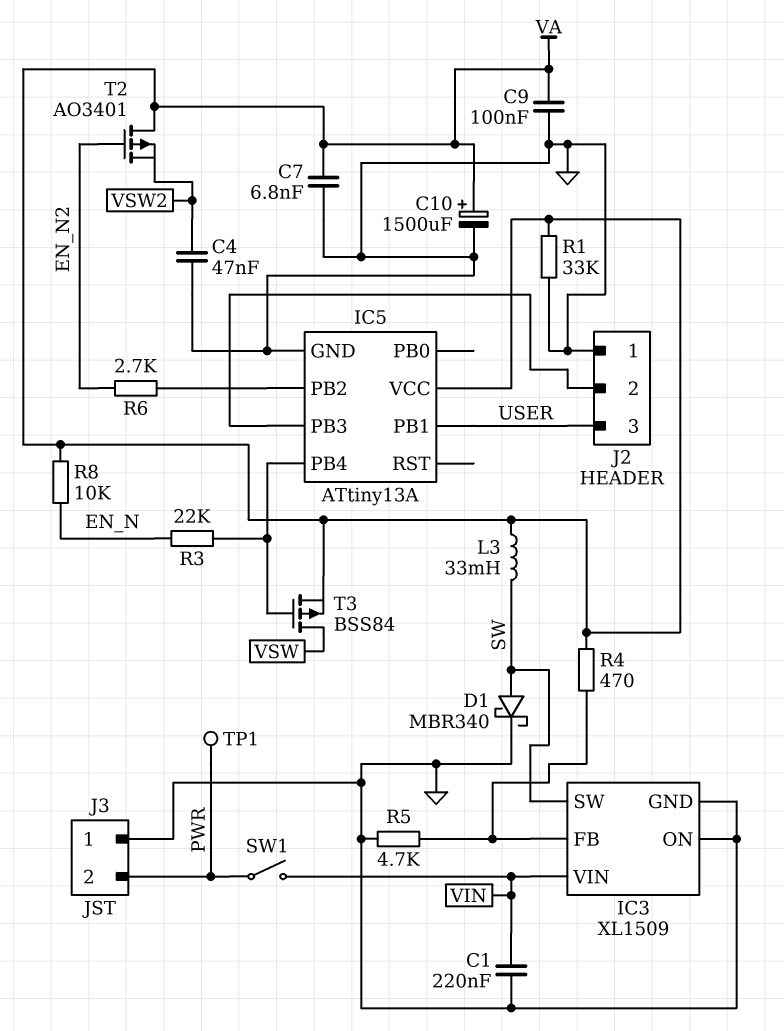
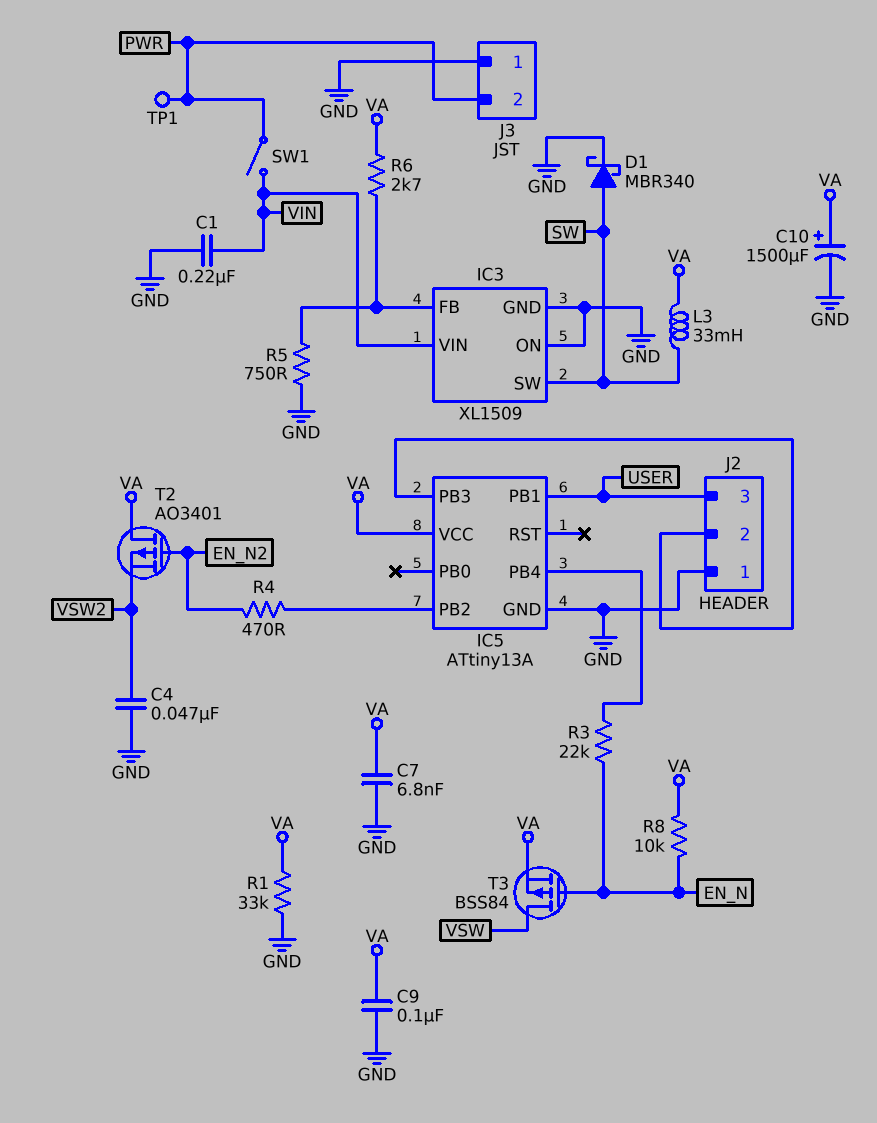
R4: 470 (IC3/FB, VA) -> 470 (EN_N2, IC5/PB2)
R5: 4.7k (GND, IC3/FB) -> 750 (GND, IC3/FB)
R6: 2.7k (EN_N2, IC5/PB2) -> 2.7k (IC3/FB, VA)
T3: PMOS BSS84 (G IC5/PB4, D VSW, S VA) -> PMOS BSS84 (G EN_N, D VSW, S VA)

